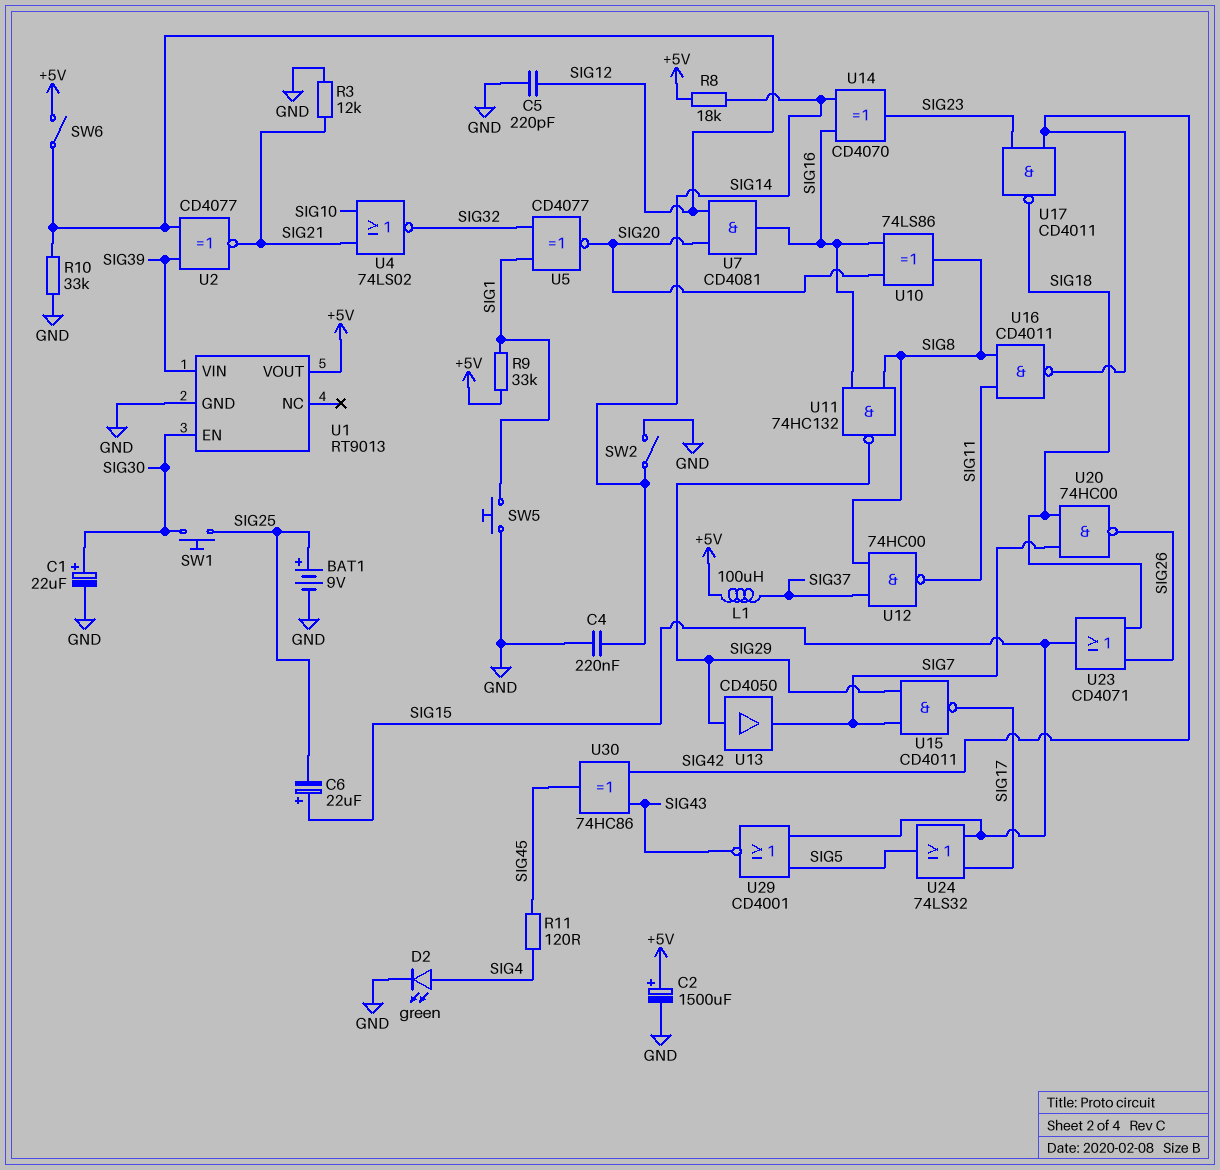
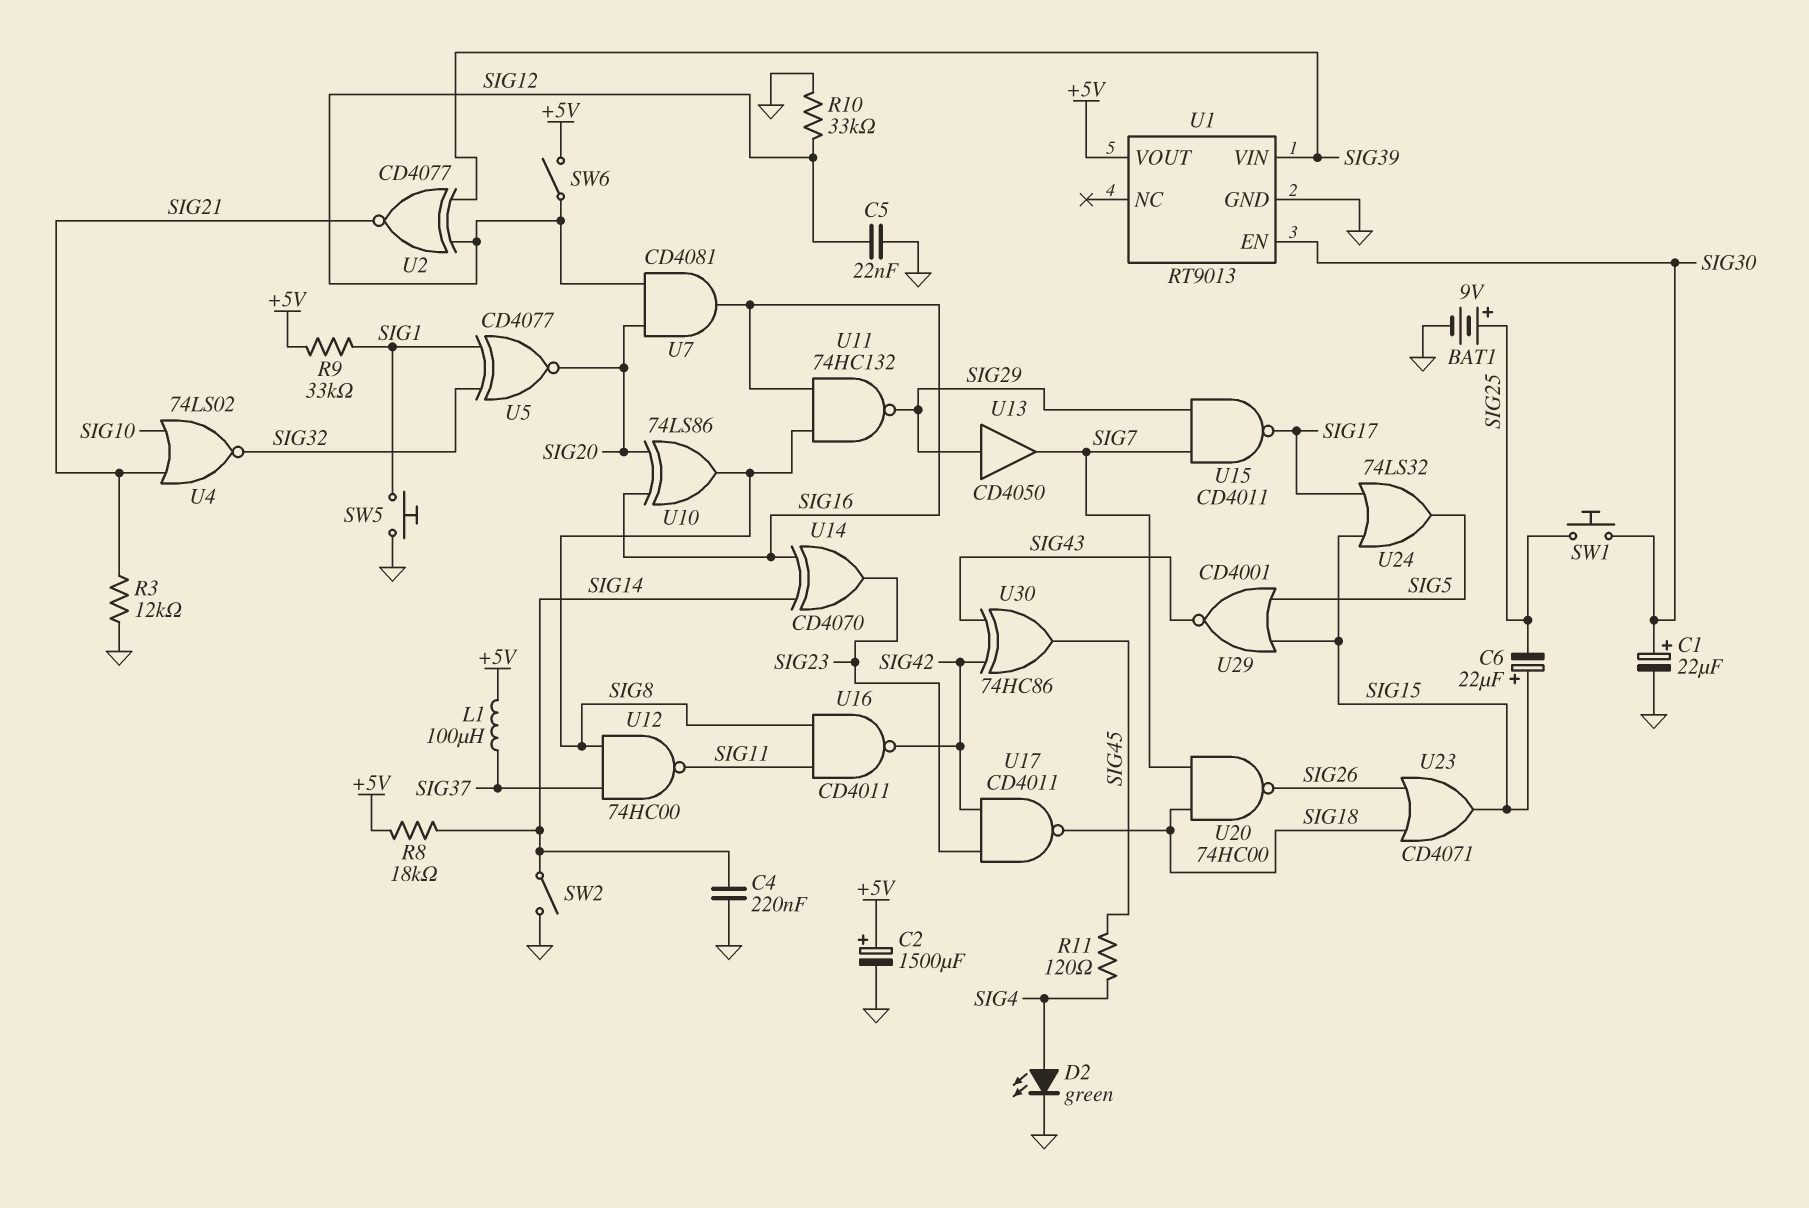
C5: 220pF (GND, SIG12) -> 22nF (GND, SIG12)

